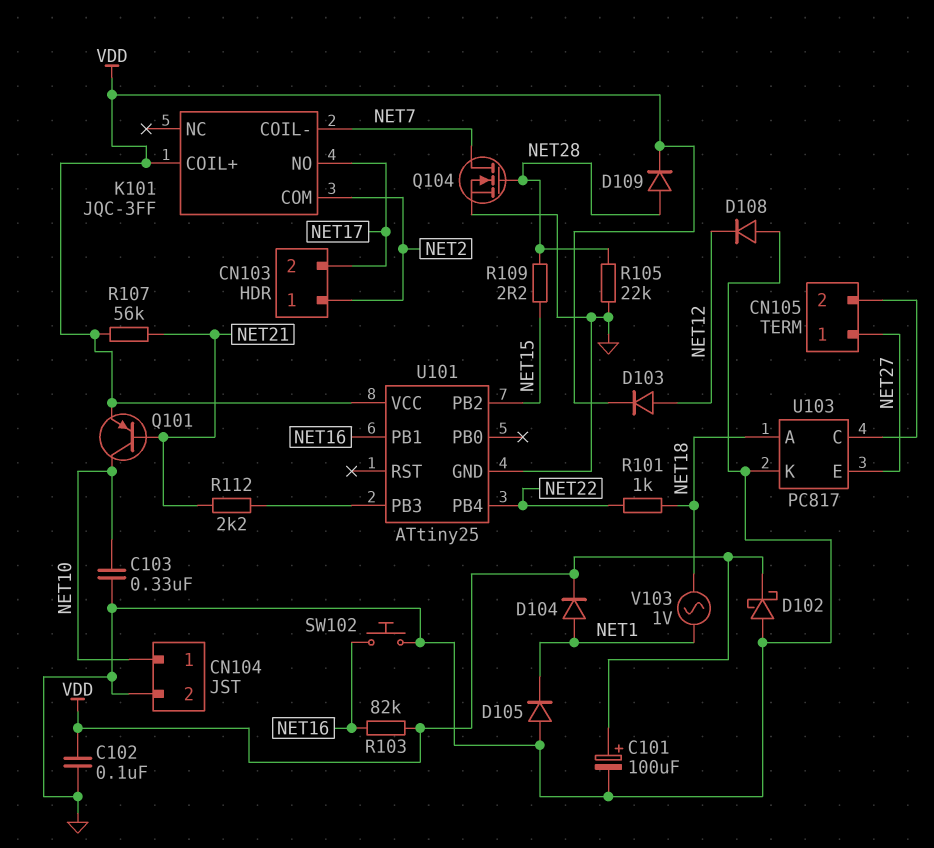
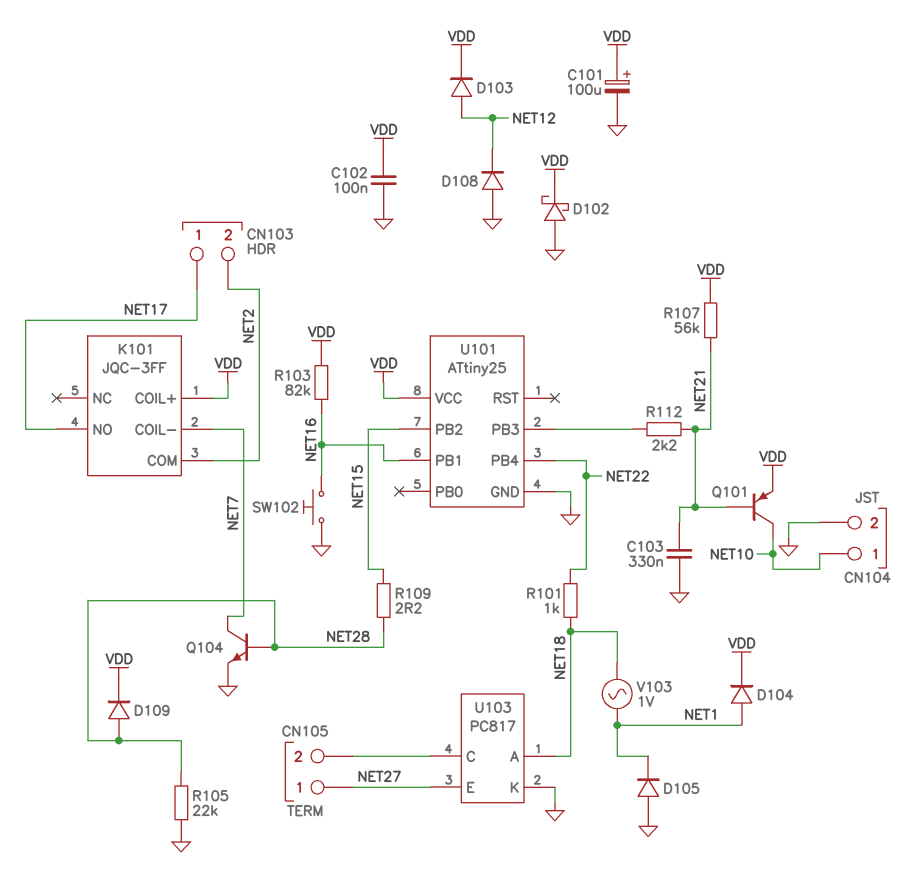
C103: 330nF (GND, NET10) -> 330nF (GND, NET21)
CN103 pin 1: NET2 -> NET17
CN103 pin 2: NET17 -> NET2
Q104: NMOS (G NET28, D NET7, S GND) -> NPN (B NET28, C NET7, E GND)

